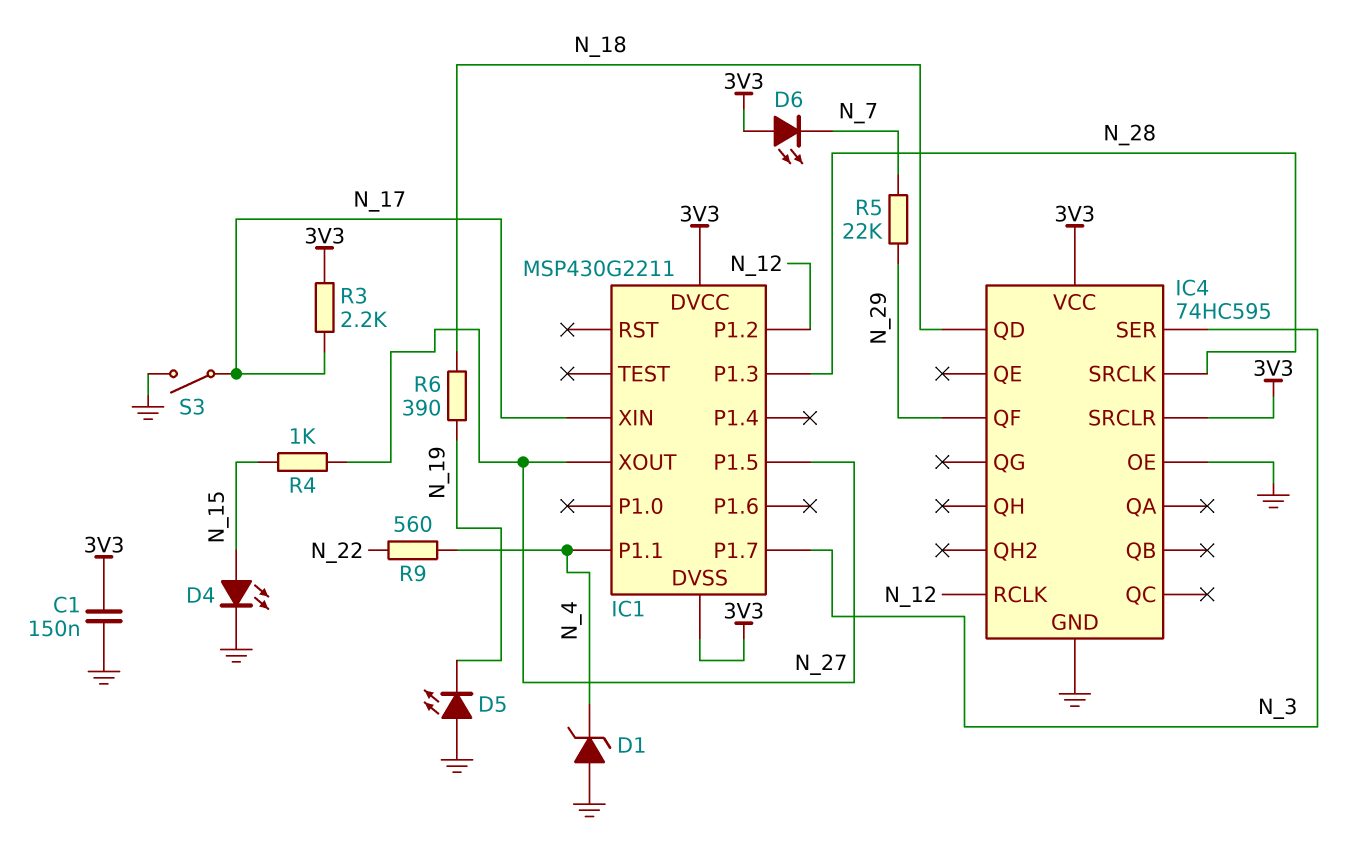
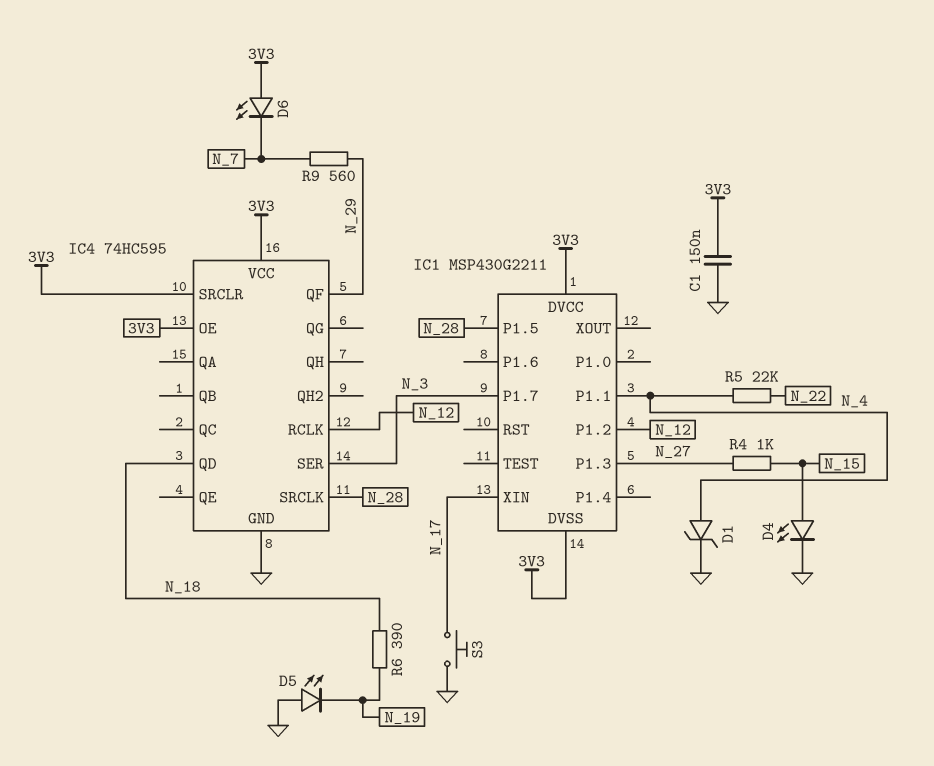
D1: zener (A GND, K N_4) -> zener (A N_4, K GND)
IC1 pin P1.3: N_28 -> N_27
IC1 pin P1.5: N_27 -> N_28
IC1 pin XOUT: N_27 -> none
IC4 pin OE: GND -> 3V3
R3: 2.2k (3V3, N_17) -> none
R5: 22k (N_7, N_29) -> 22k (N_4, N_22)
R9: 560 (N_4, N_22) -> 560 (N_7, N_29)
S3: switch (GND, N_17) -> button (GND, N_17)

